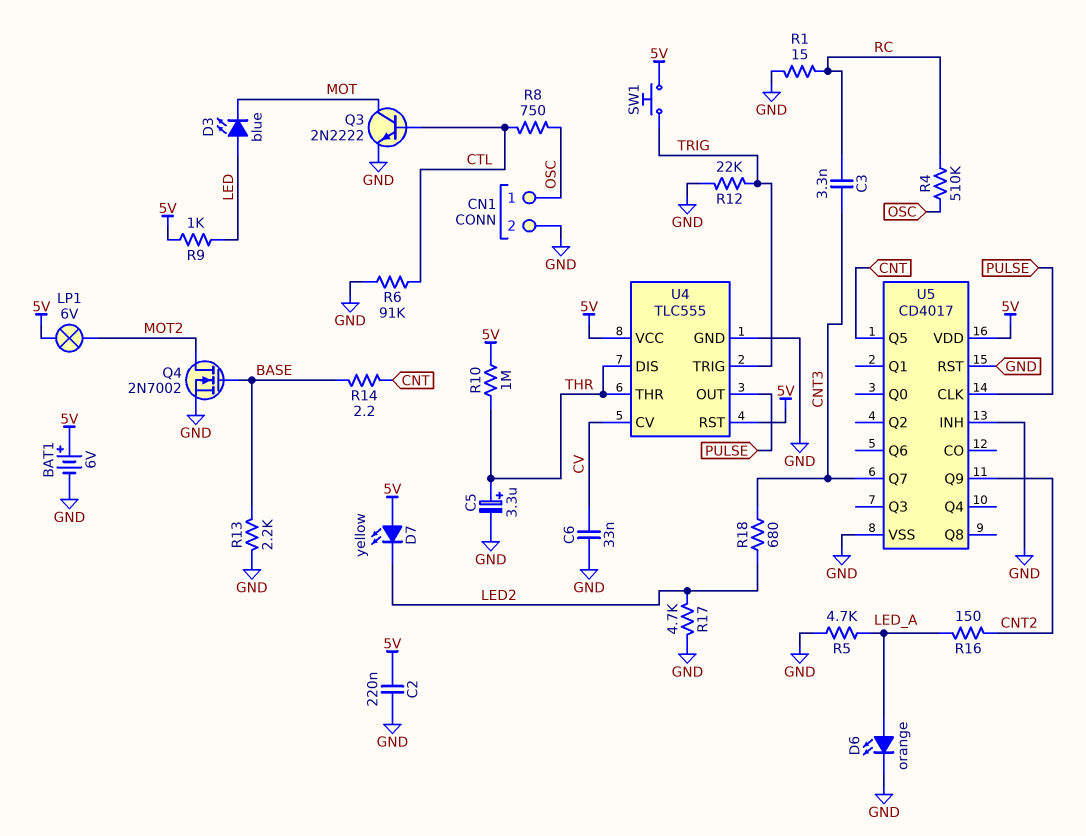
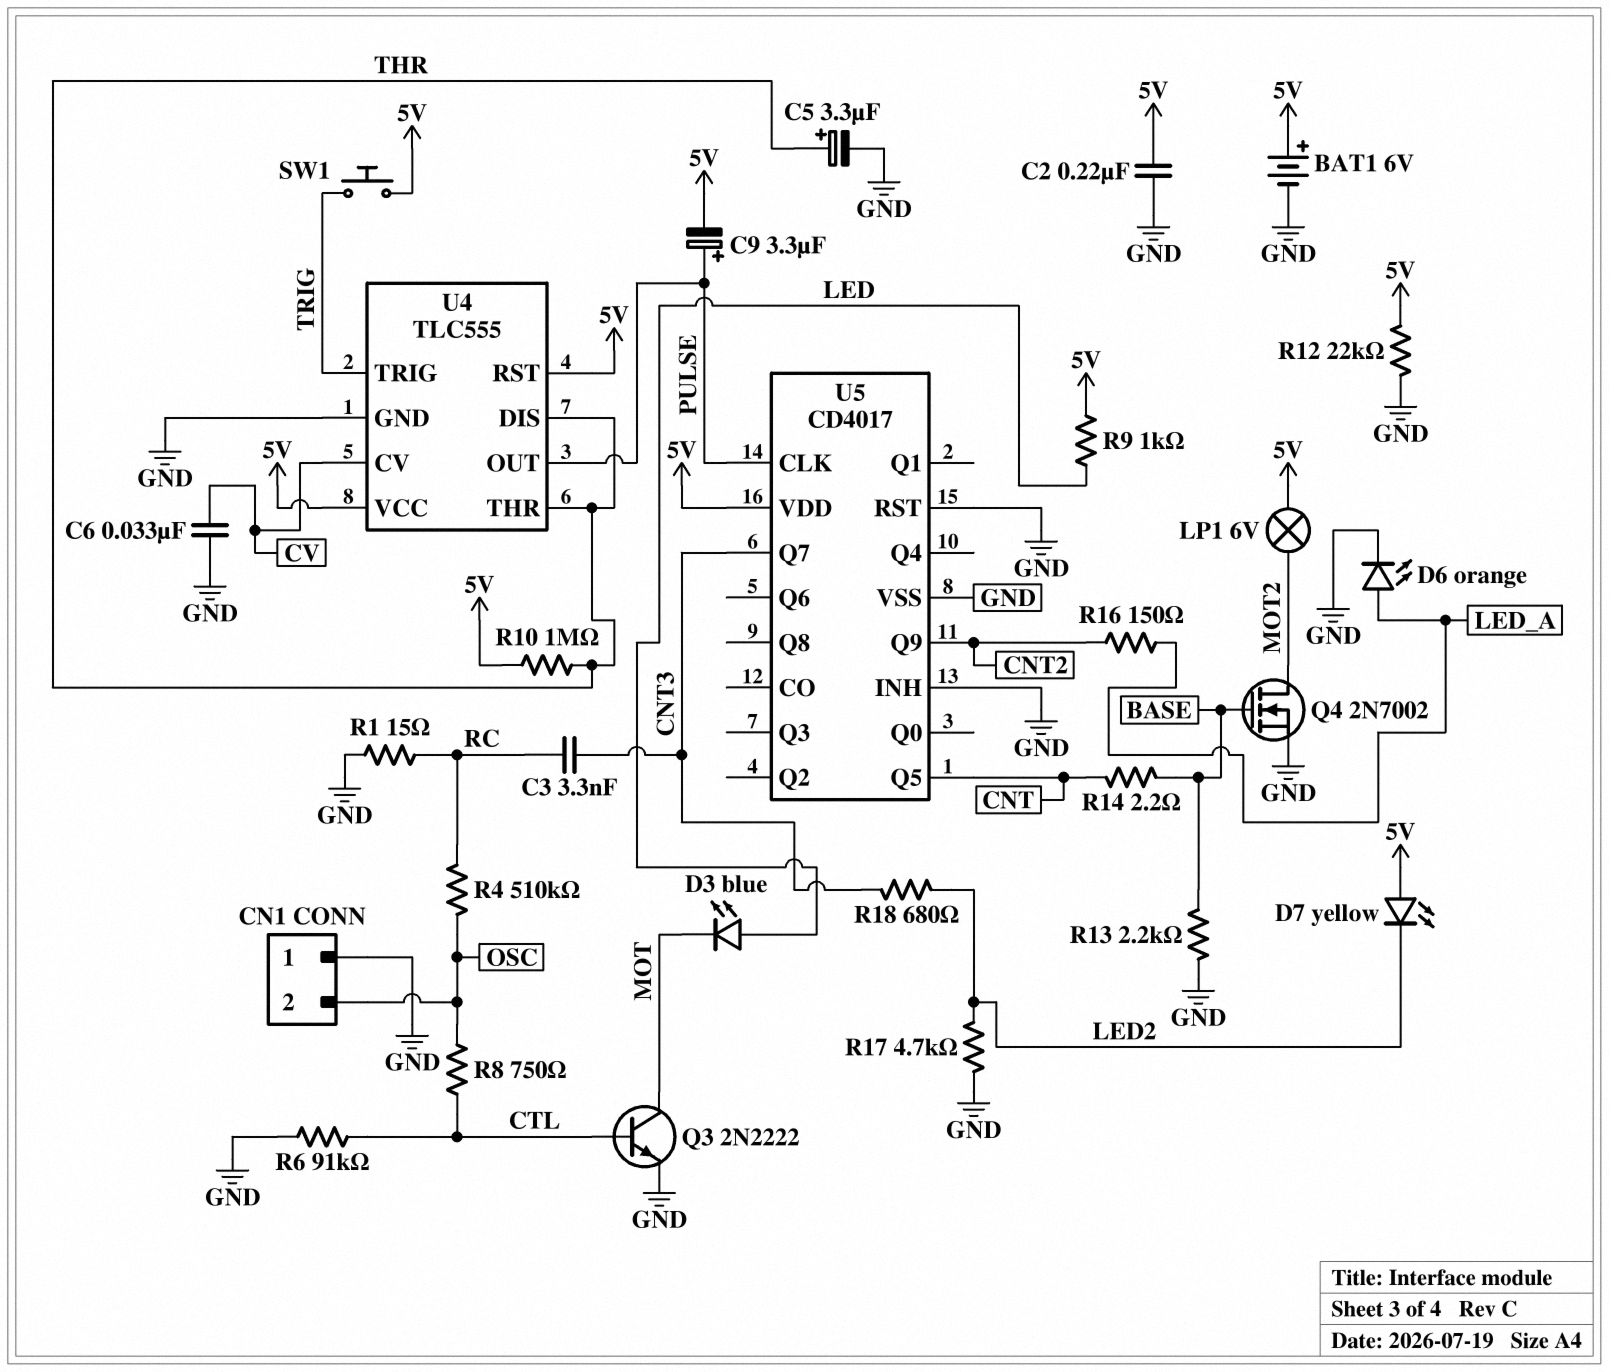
C9: none -> 3.3uF (plus PULSE, minus 5V)
CN1 pin 1: OSC -> GND
CN1 pin 2: GND -> OSC
R5: 4.7k (GND, LED_A) -> none
R12: 22k (GND, TRIG) -> 22k (5V, GND)

